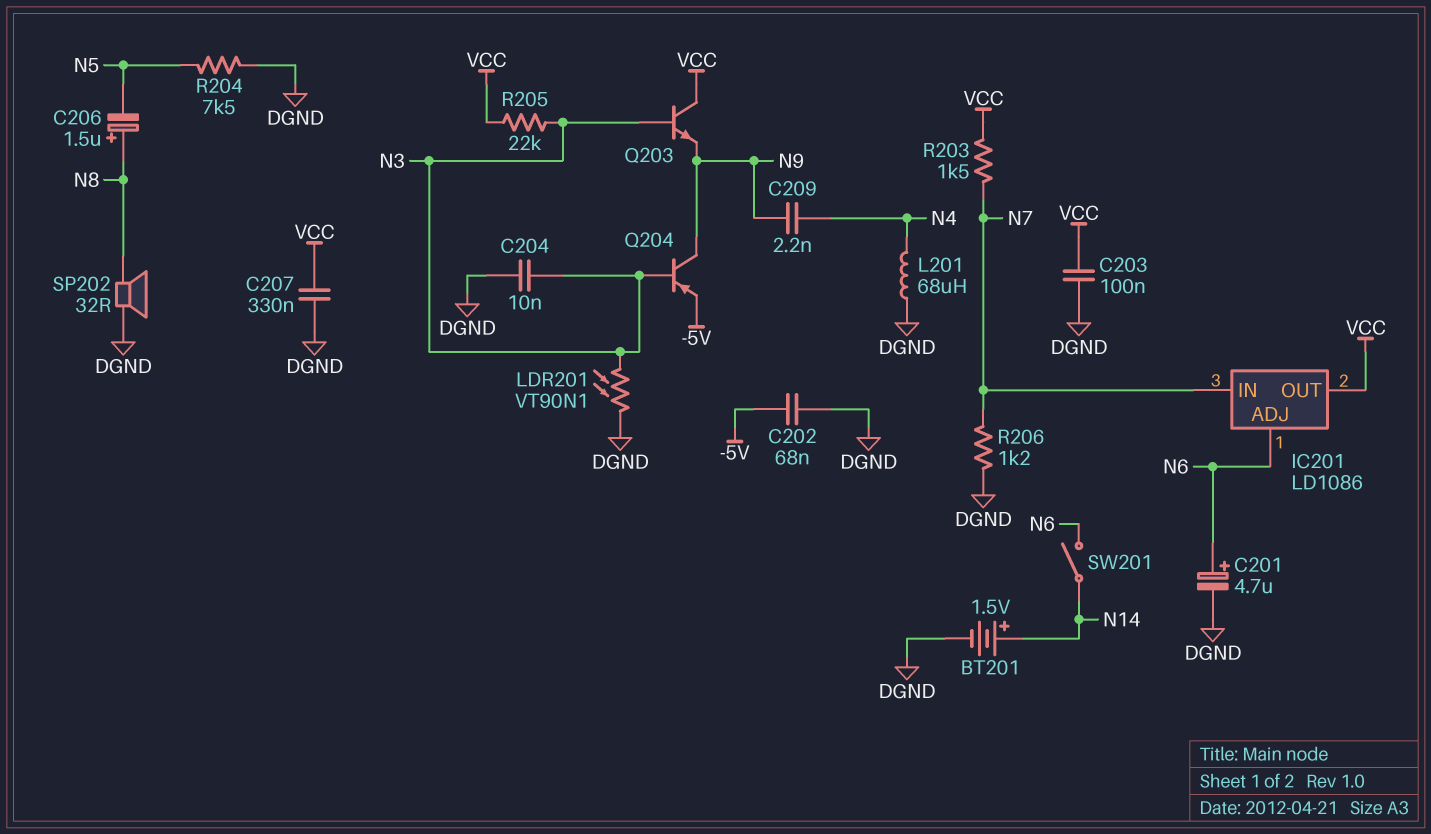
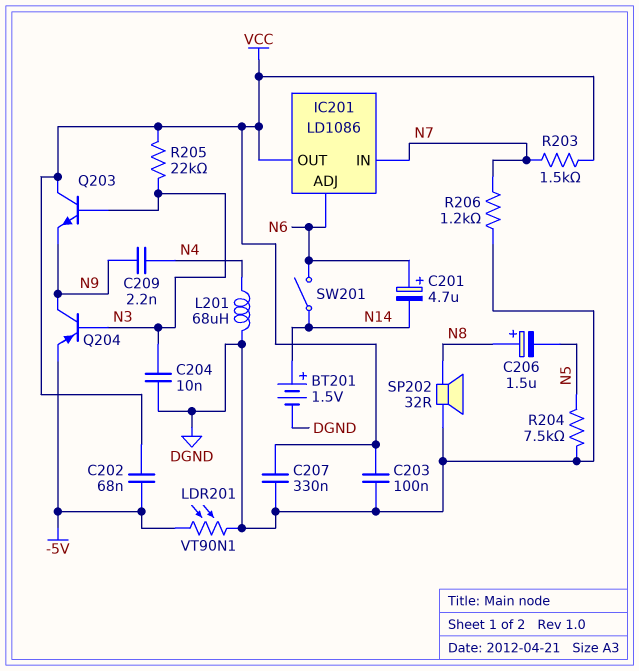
C201: 4.7uF (plus N6, minus DGND) -> 4.7uF (plus N6, minus N14)
C202: 68nF (-5V, DGND) -> 68nF (-5V, VCC)
LDR201: VT90N1 (DGND, N3) -> VT90N1 (-5V, DGND)

